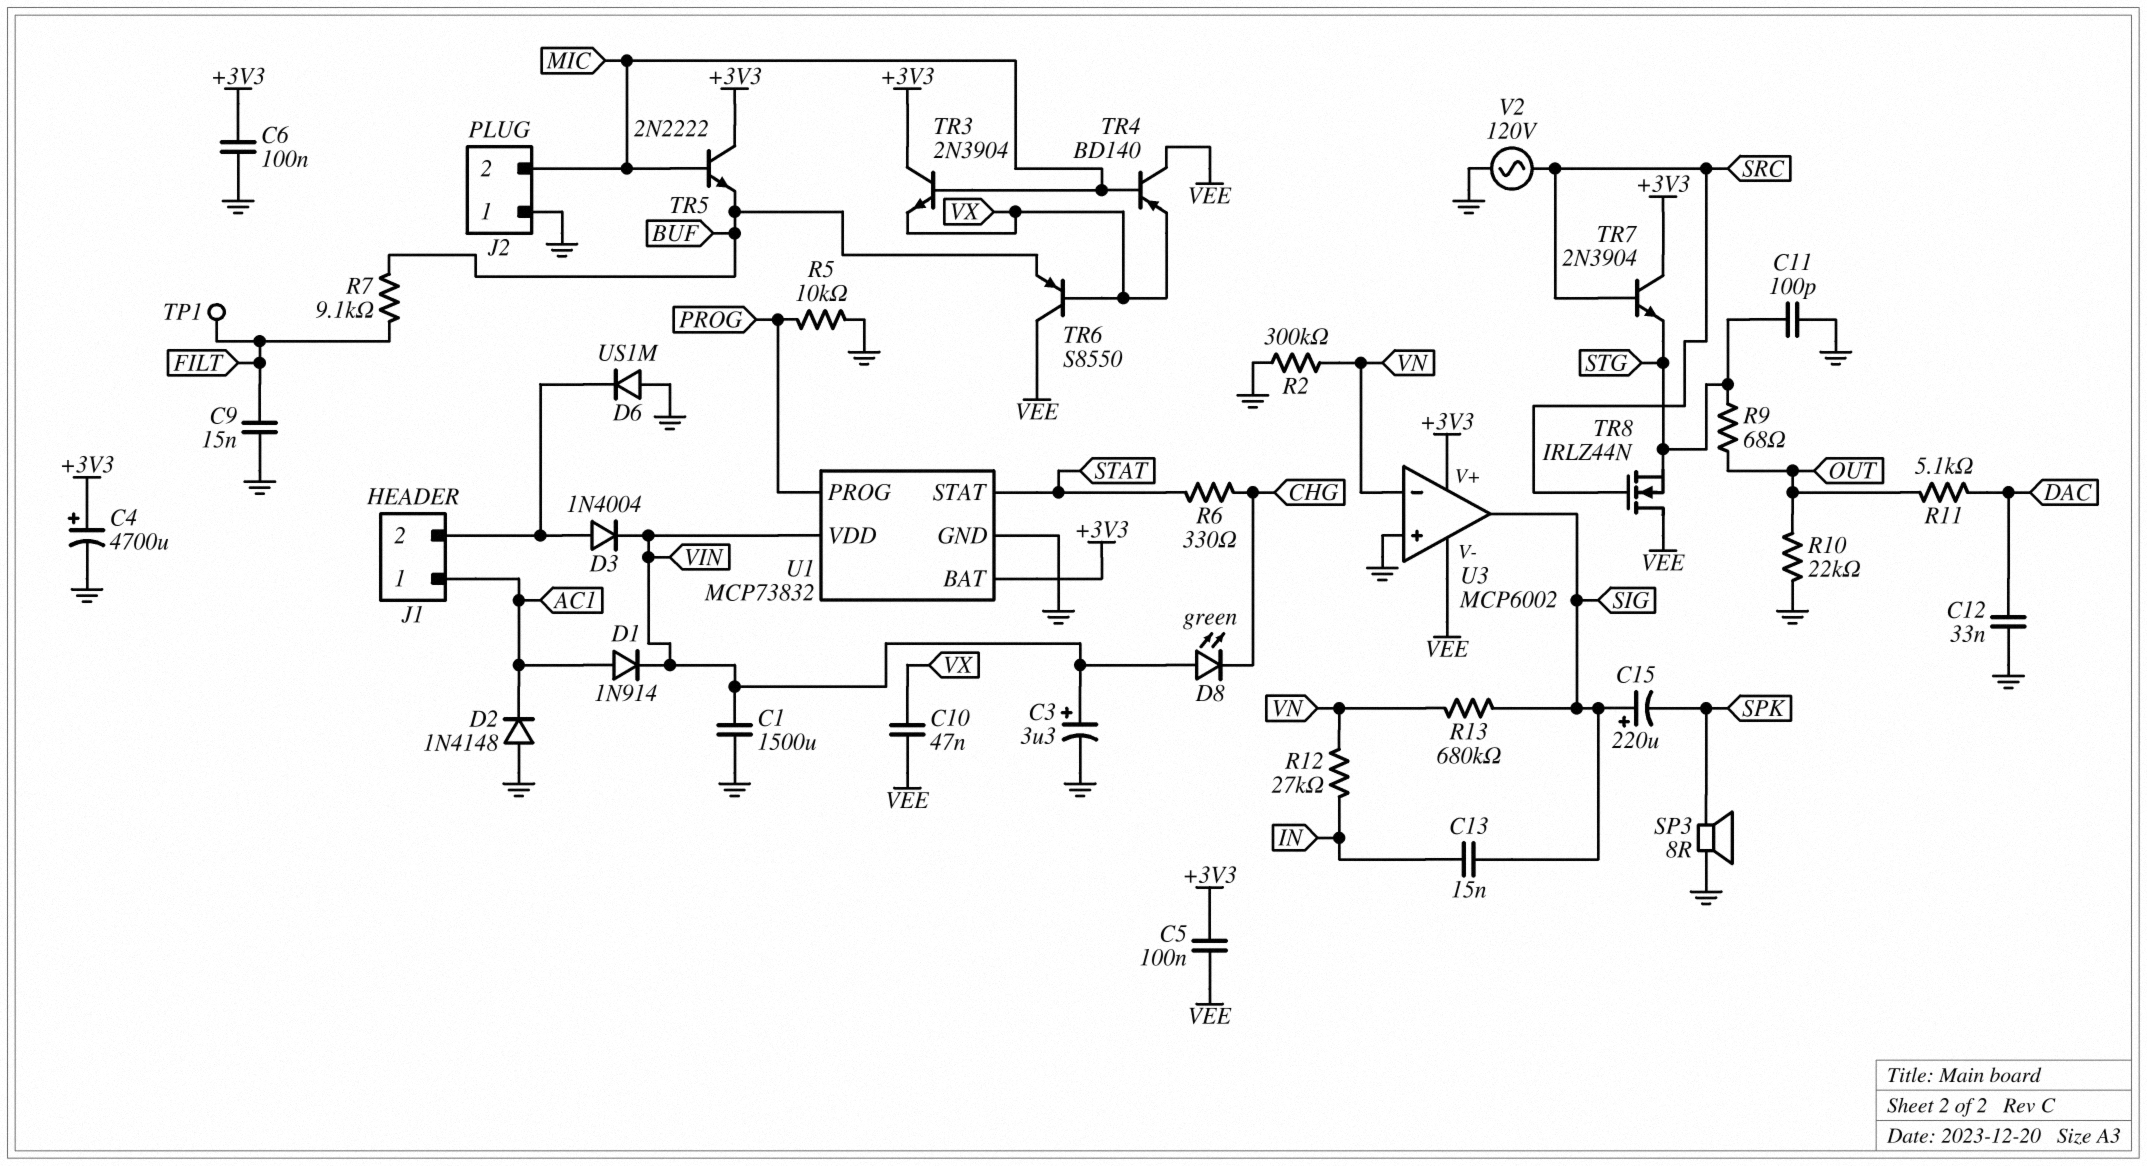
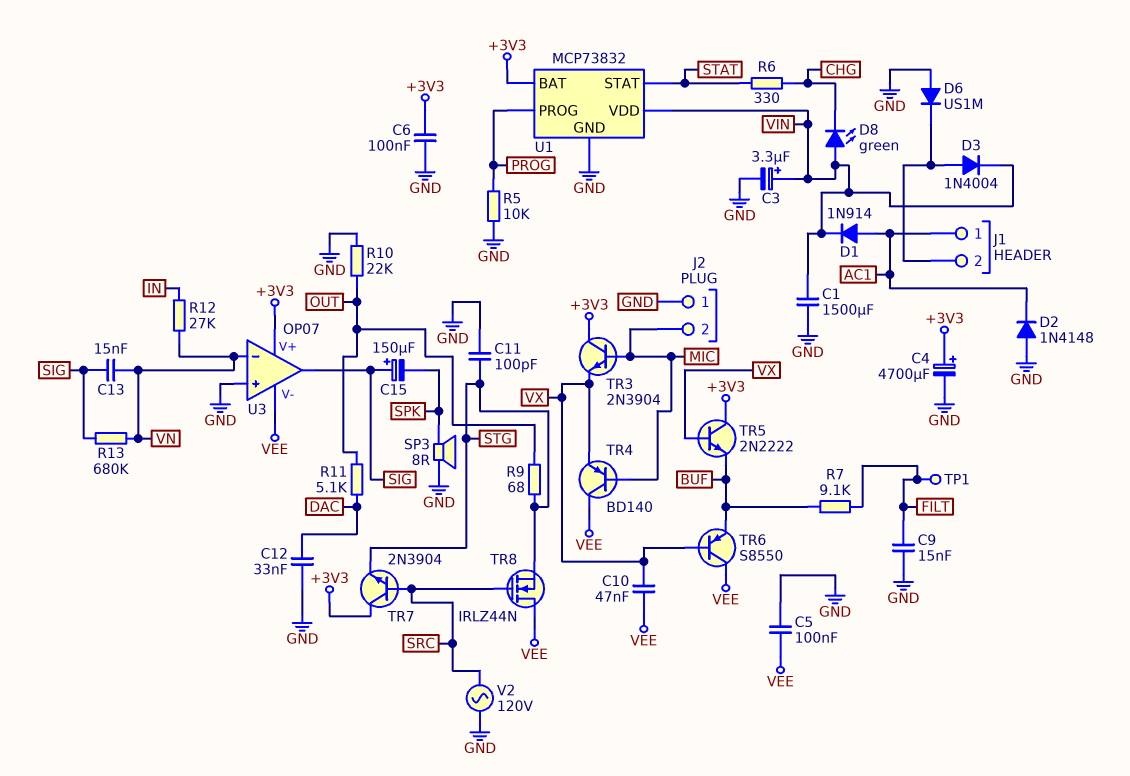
C5: 100nF (+3V3, VEE) -> 100nF (GND, VEE)
C13: 15nF (IN, SIG) -> 15nF (SIG, VN)
C15: 220uF (plus SIG, minus SPK) -> 150uF (plus SIG, minus SPK)
R2: 300k (GND, VN) -> none
TR5: NPN 2N2222 (B MIC, C +3V3, E BUF) -> NPN 2N2222 (B VX, C +3V3, E BUF)
U3: MCP6002 -> OP07

